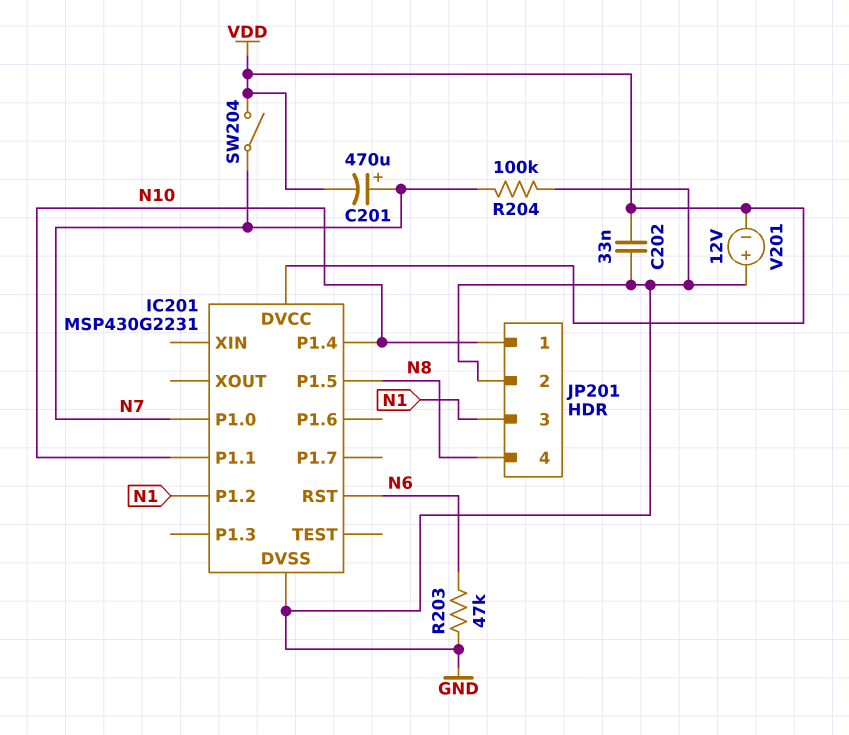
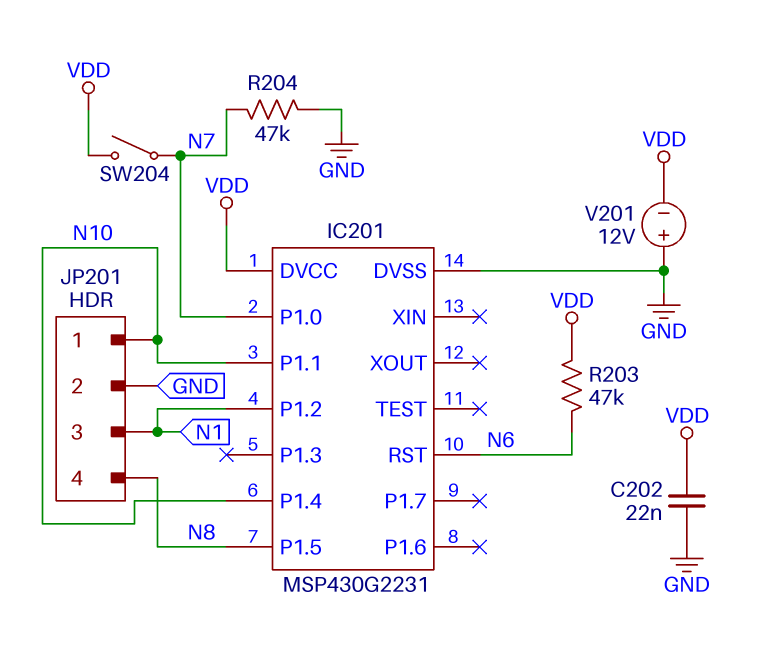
C201: 470uF (plus N7, minus VDD) -> none
C202: 33nF (GND, VDD) -> 22nF (GND, VDD)
R203: 47k (GND, N6) -> 47k (N6, VDD)
R204: 100k (GND, N7) -> 47k (GND, N7)

